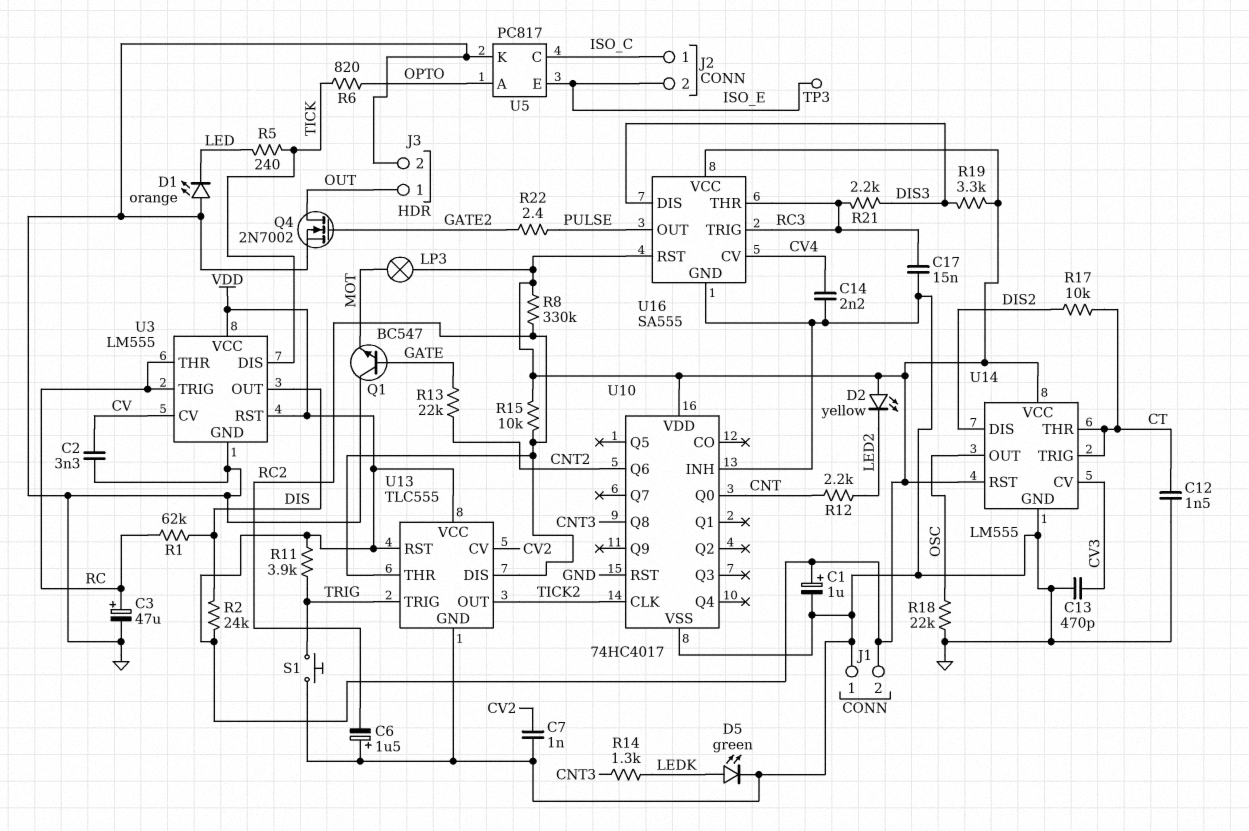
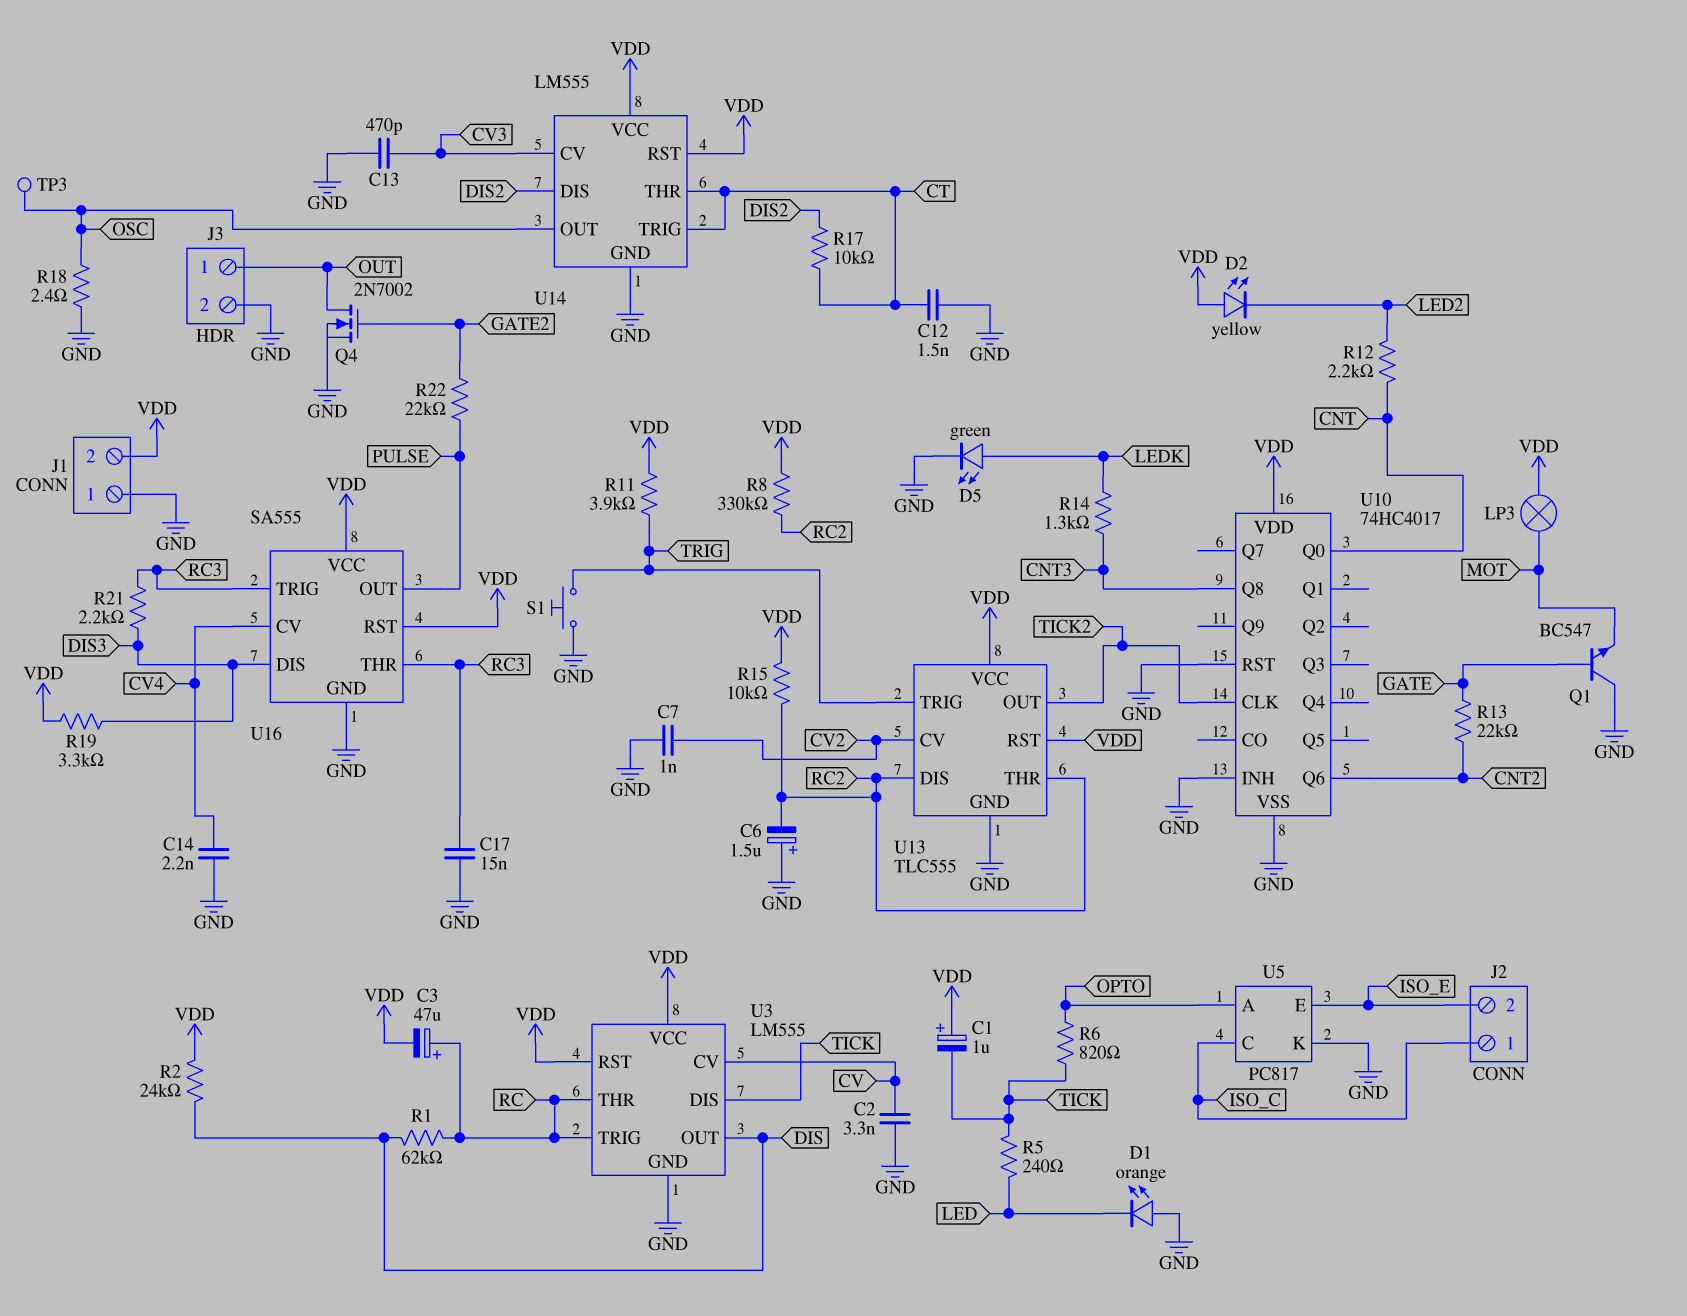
C1: 1uF (plus VDD, minus GND) -> 1uF (plus VDD, minus TICK)
C3: 47uF (plus RC, minus GND) -> 47uF (plus RC, minus VDD)
R18: 22k (GND, OSC) -> 2.4 (GND, OSC)
R22: 2.4 (GATE2, PULSE) -> 22k (GATE2, PULSE)
TP3: test point (ISO_E) -> test point (OSC)

